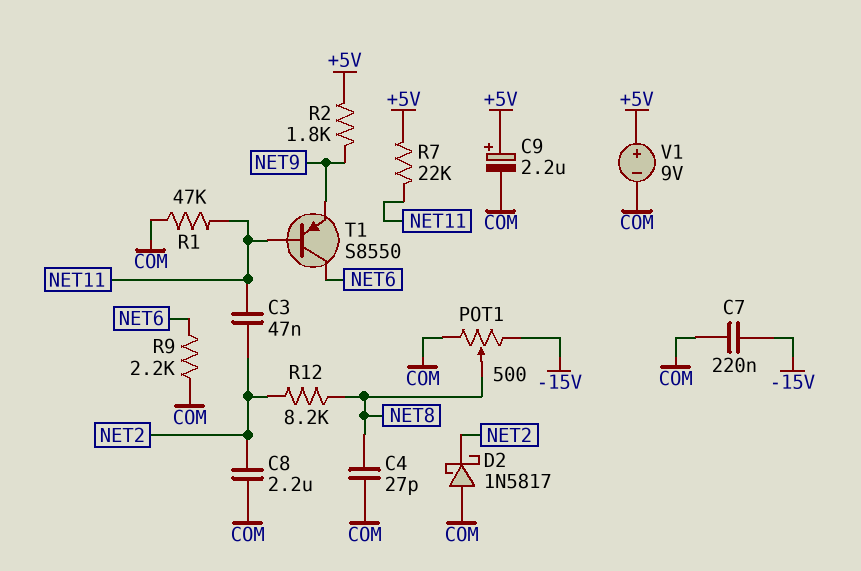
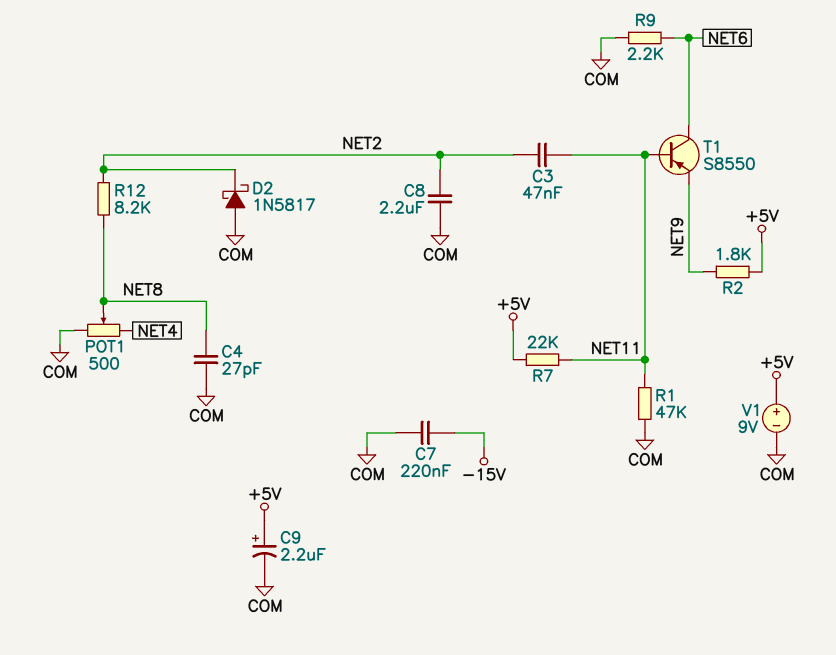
POT1: 500 (-15V, COM, wiper NET8) -> 500 (COM, NET4, wiper NET8)

